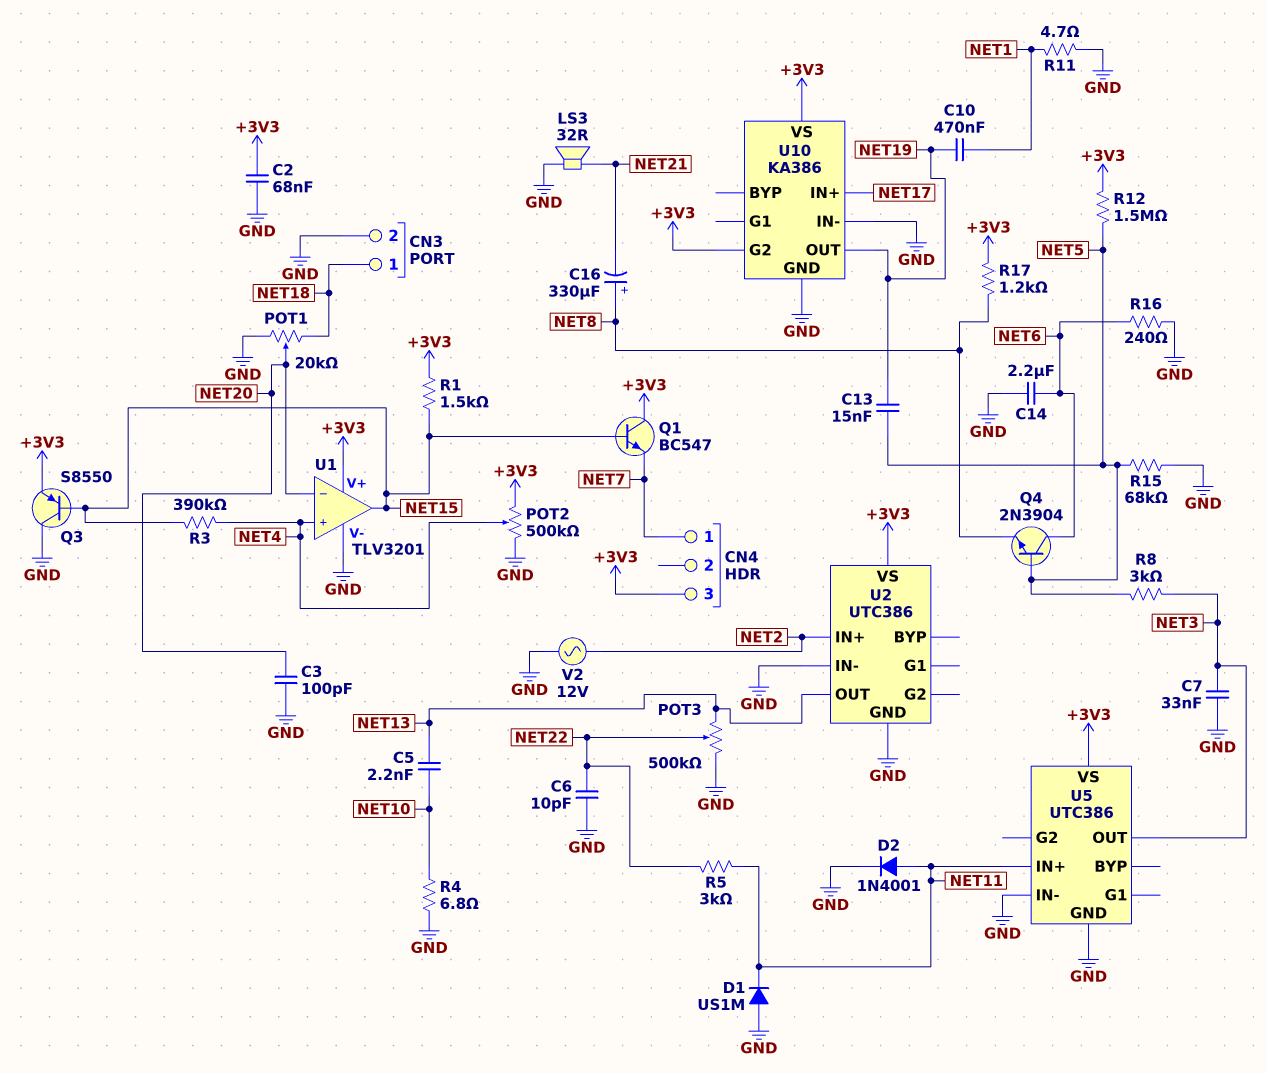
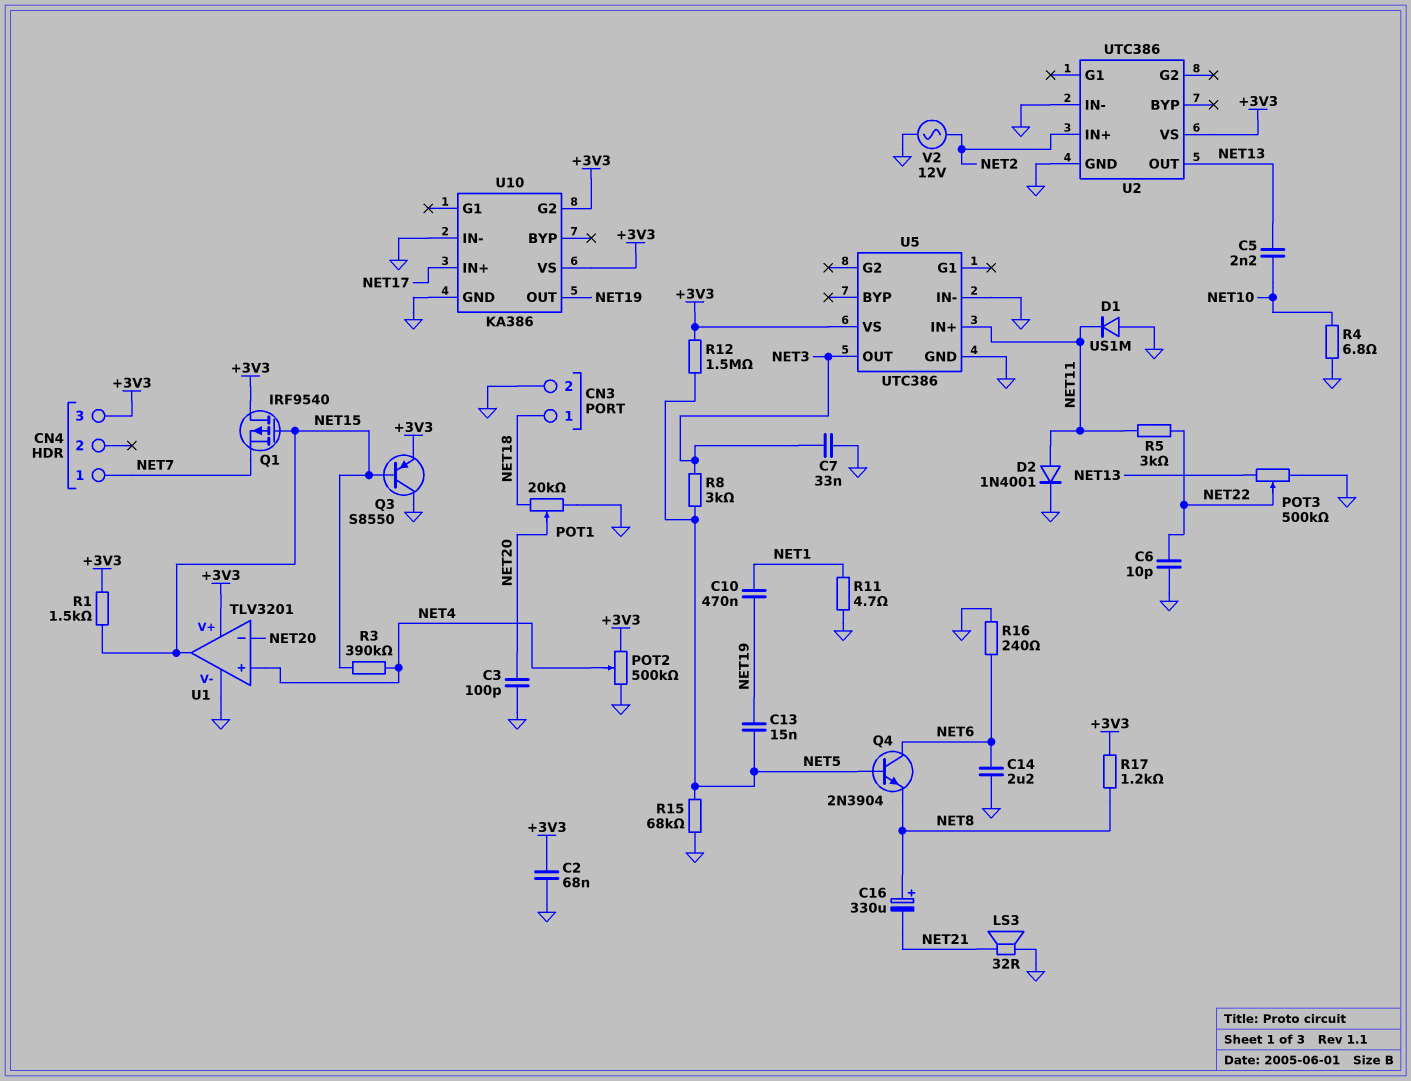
Q1: NPN BC547 (B NET15, C +3V3, E NET7) -> PMOS IRF9540 (G NET15, D +3V3, S NET7)

